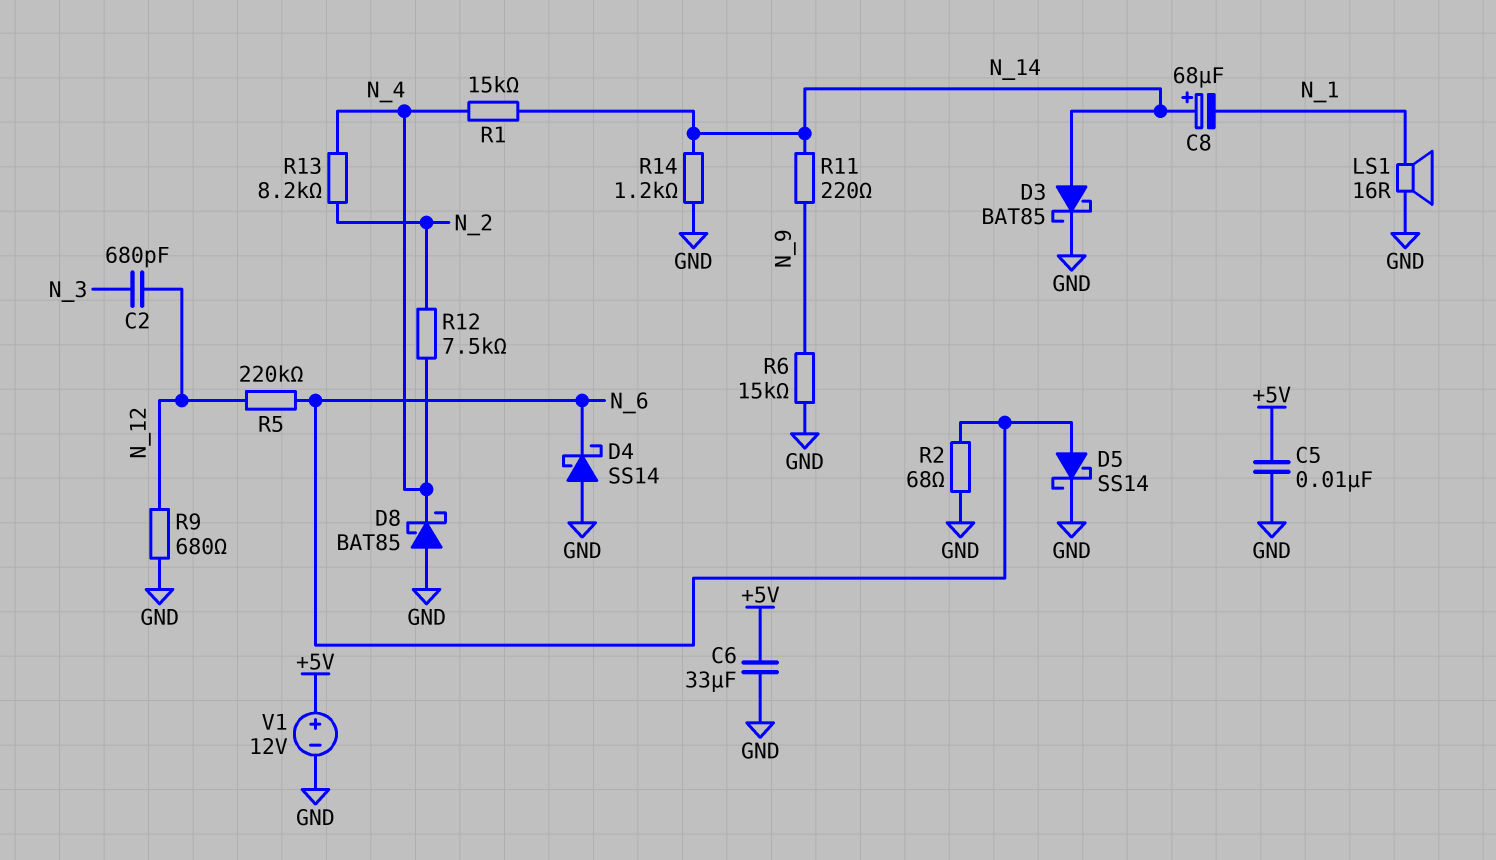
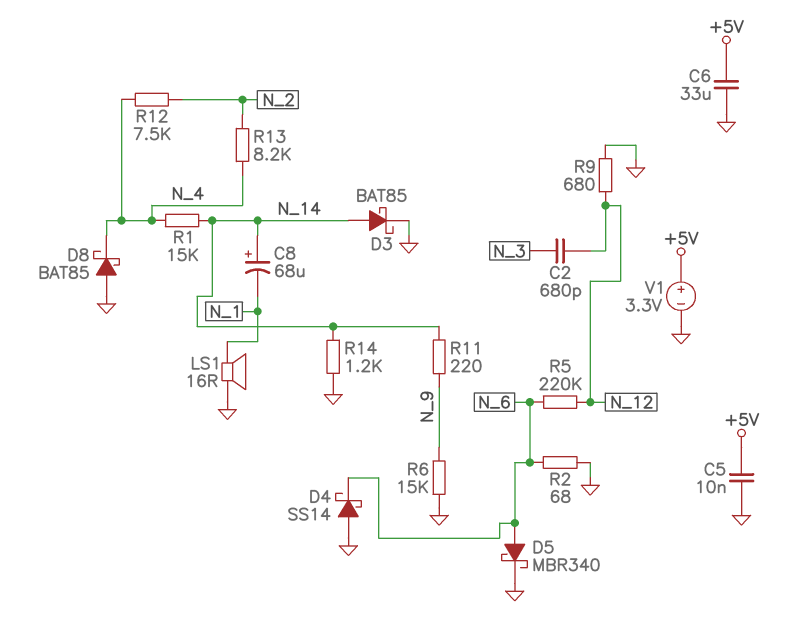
D5: schottky SS14 (A N_6, K GND) -> schottky MBR340 (A N_6, K GND)
V1: 12V (plus +5V, minus GND) -> 3.3V (plus +5V, minus GND)

